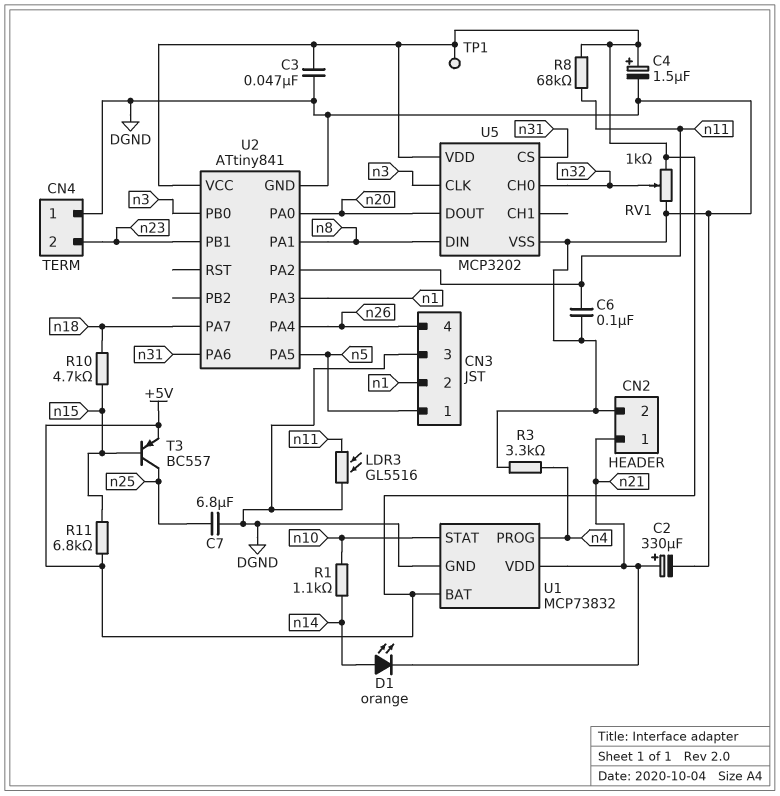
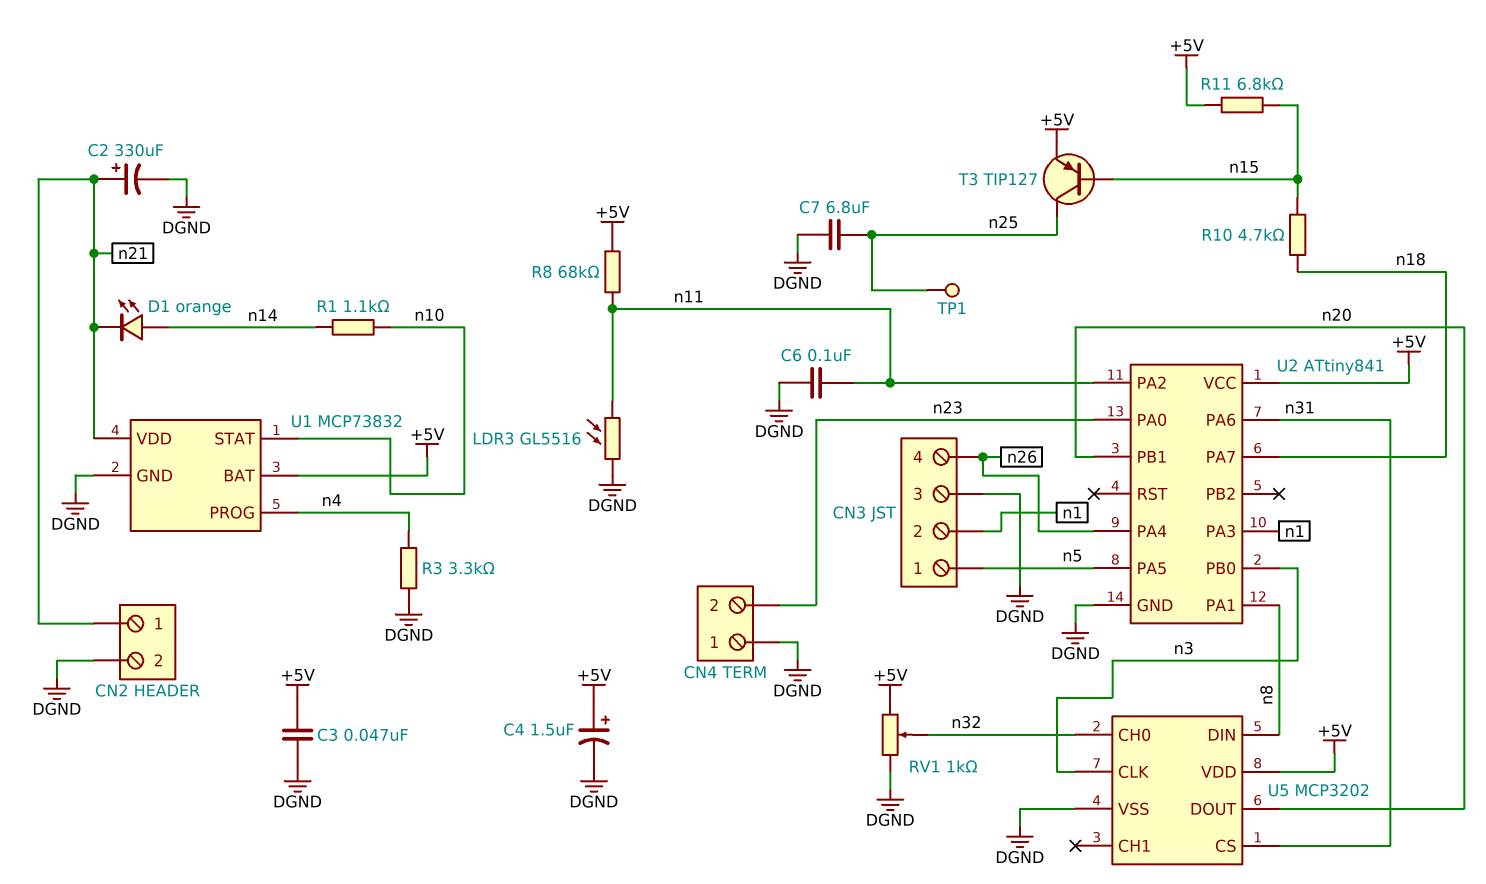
T3: PNP BC557 (B n15, C n25, E +5V) -> PNP TIP127 (B n15, C n25, E +5V)
TP1: test point (+5V) -> test point (n25)
U2 pin PA0: n20 -> n23
U2 pin PB1: n23 -> n20

